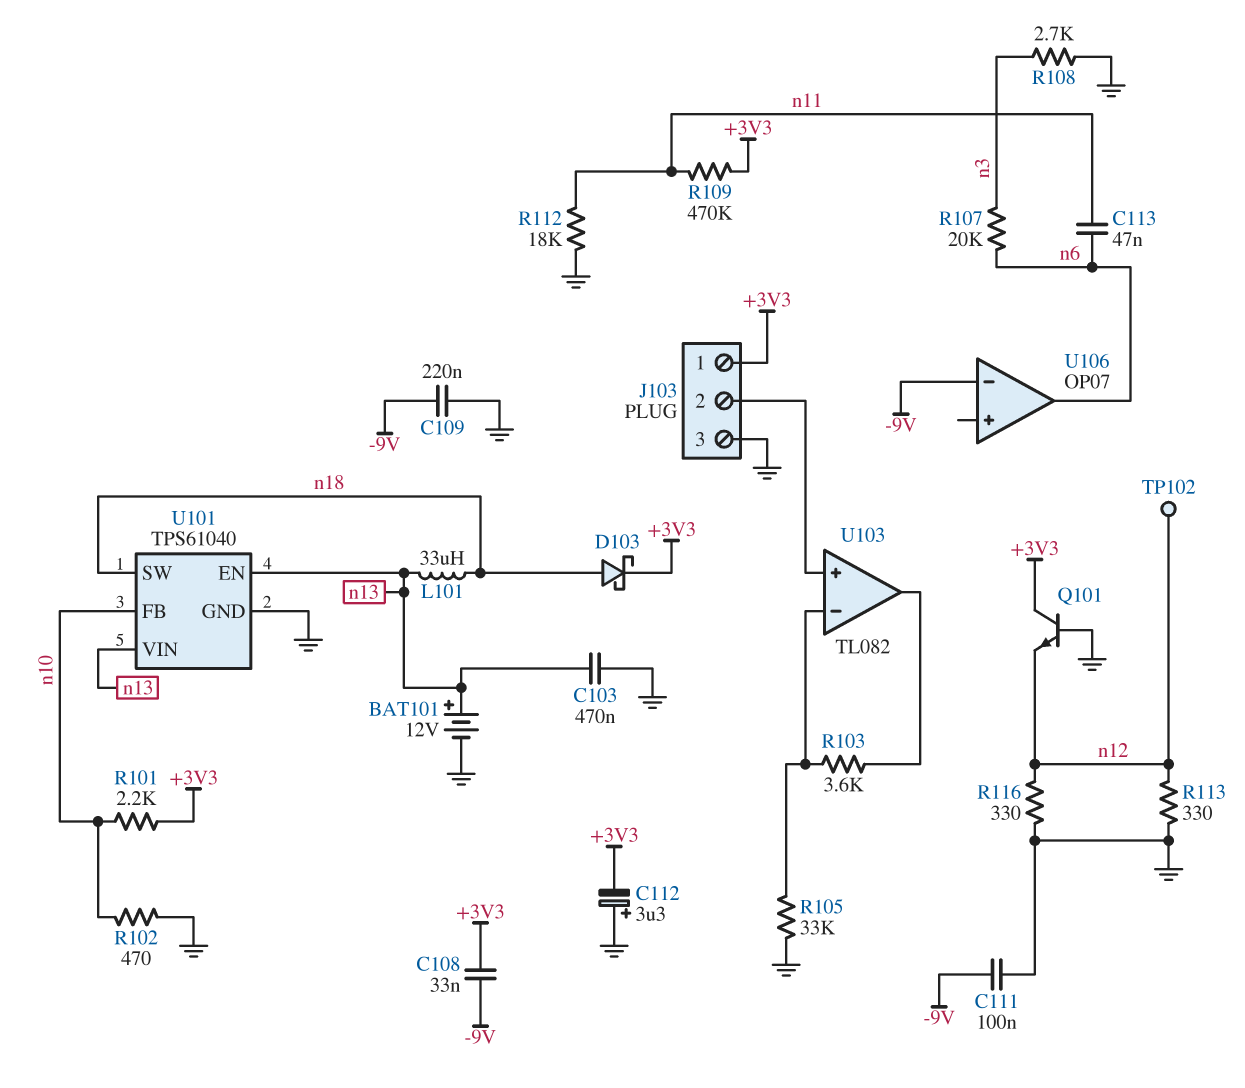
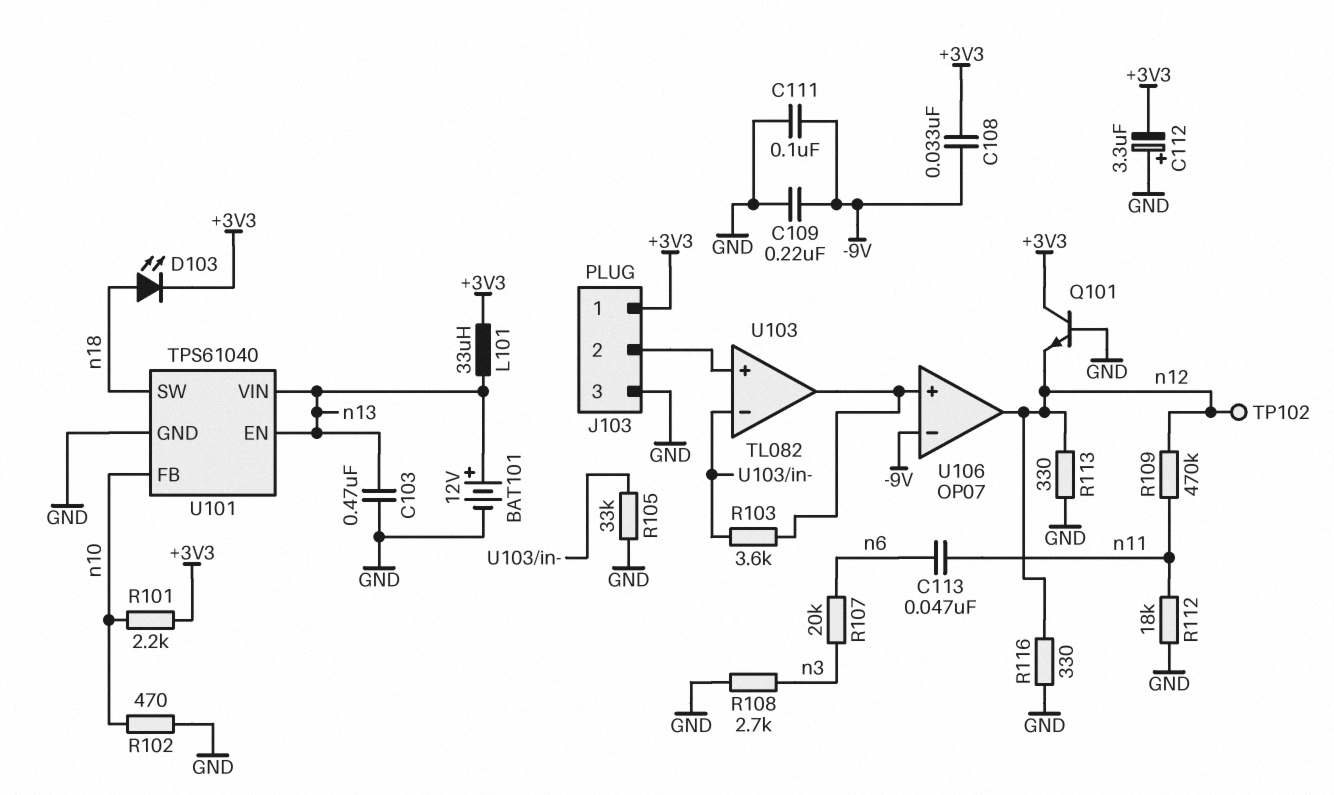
D103: schottky (A n18, K +3V3) -> LED (A n18, K +3V3)
L101: 33uH (n13, n18) -> 33uH (+3V3, n13)
R109: 470k (+3V3, n11) -> 470k (n11, n12)
U106 pin in+: none -> U103/out
U106 pin out: n6 -> n12

